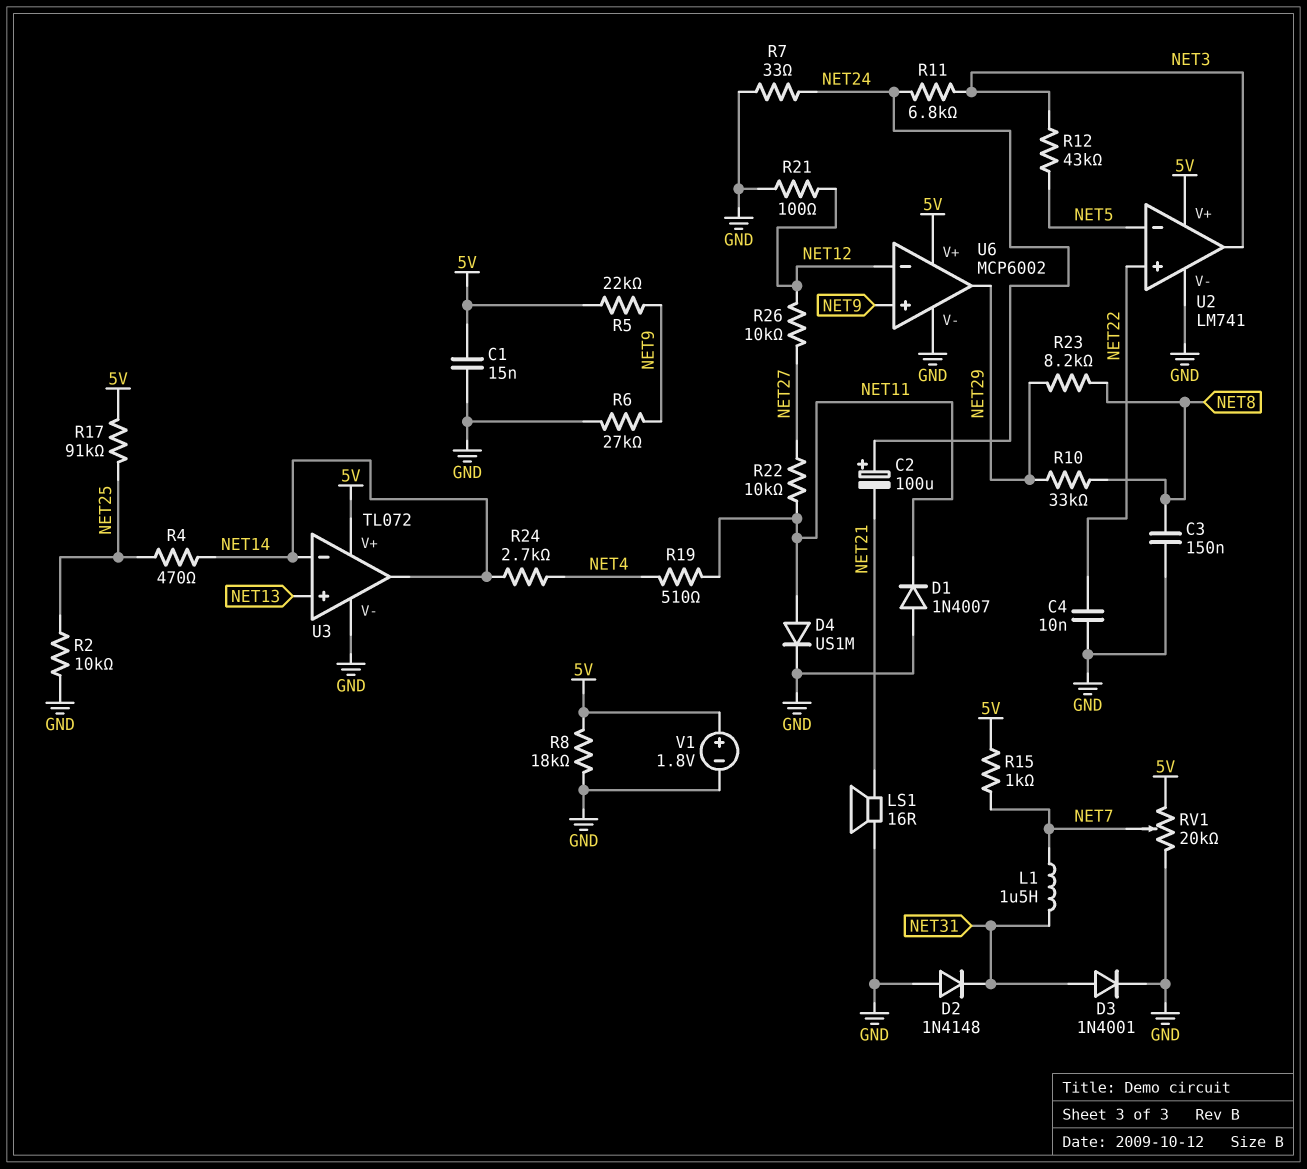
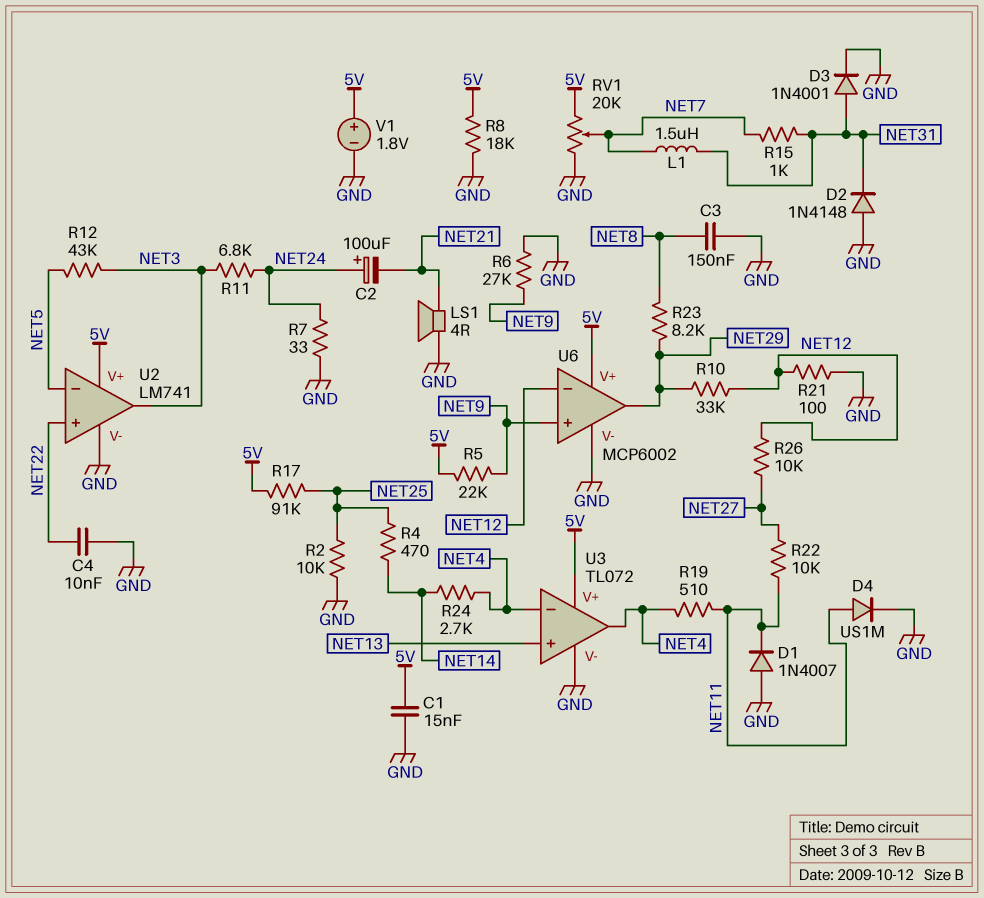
LS1: speaker 16R (GND, NET21) -> speaker 4R (GND, NET21)
R10: 33k (NET8, NET29) -> 33k (NET12, NET29)
R15: 1k (5V, NET7) -> 1k (NET7, NET31)
U3 pin in-: NET14 -> NET4
U3 pin out: NET14 -> NET4

